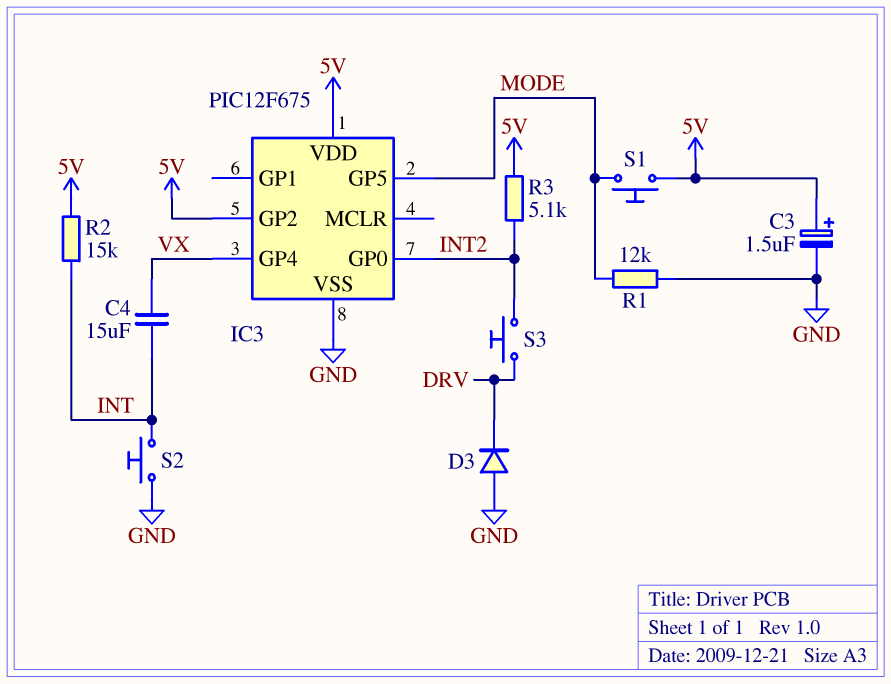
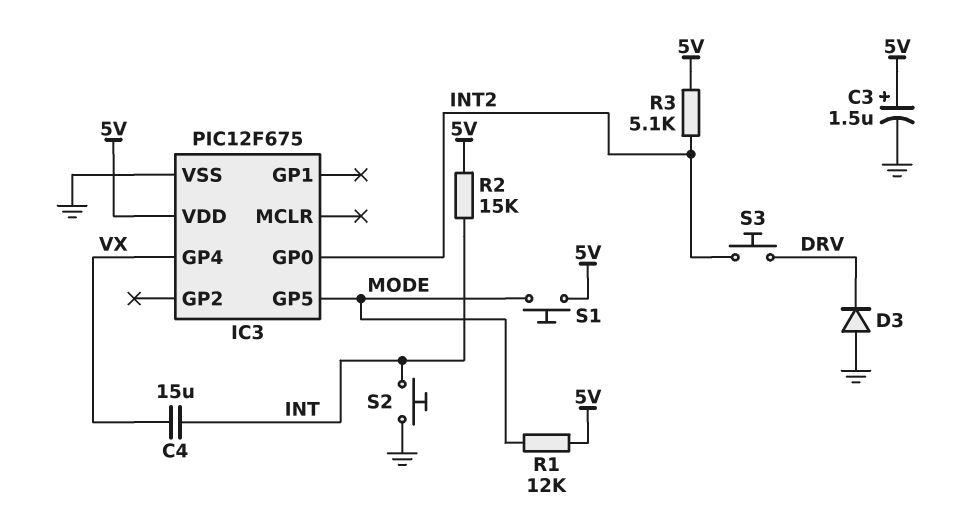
IC3 pin GP2: 5V -> none
R1: 12k (GND, MODE) -> 12k (5V, MODE)

